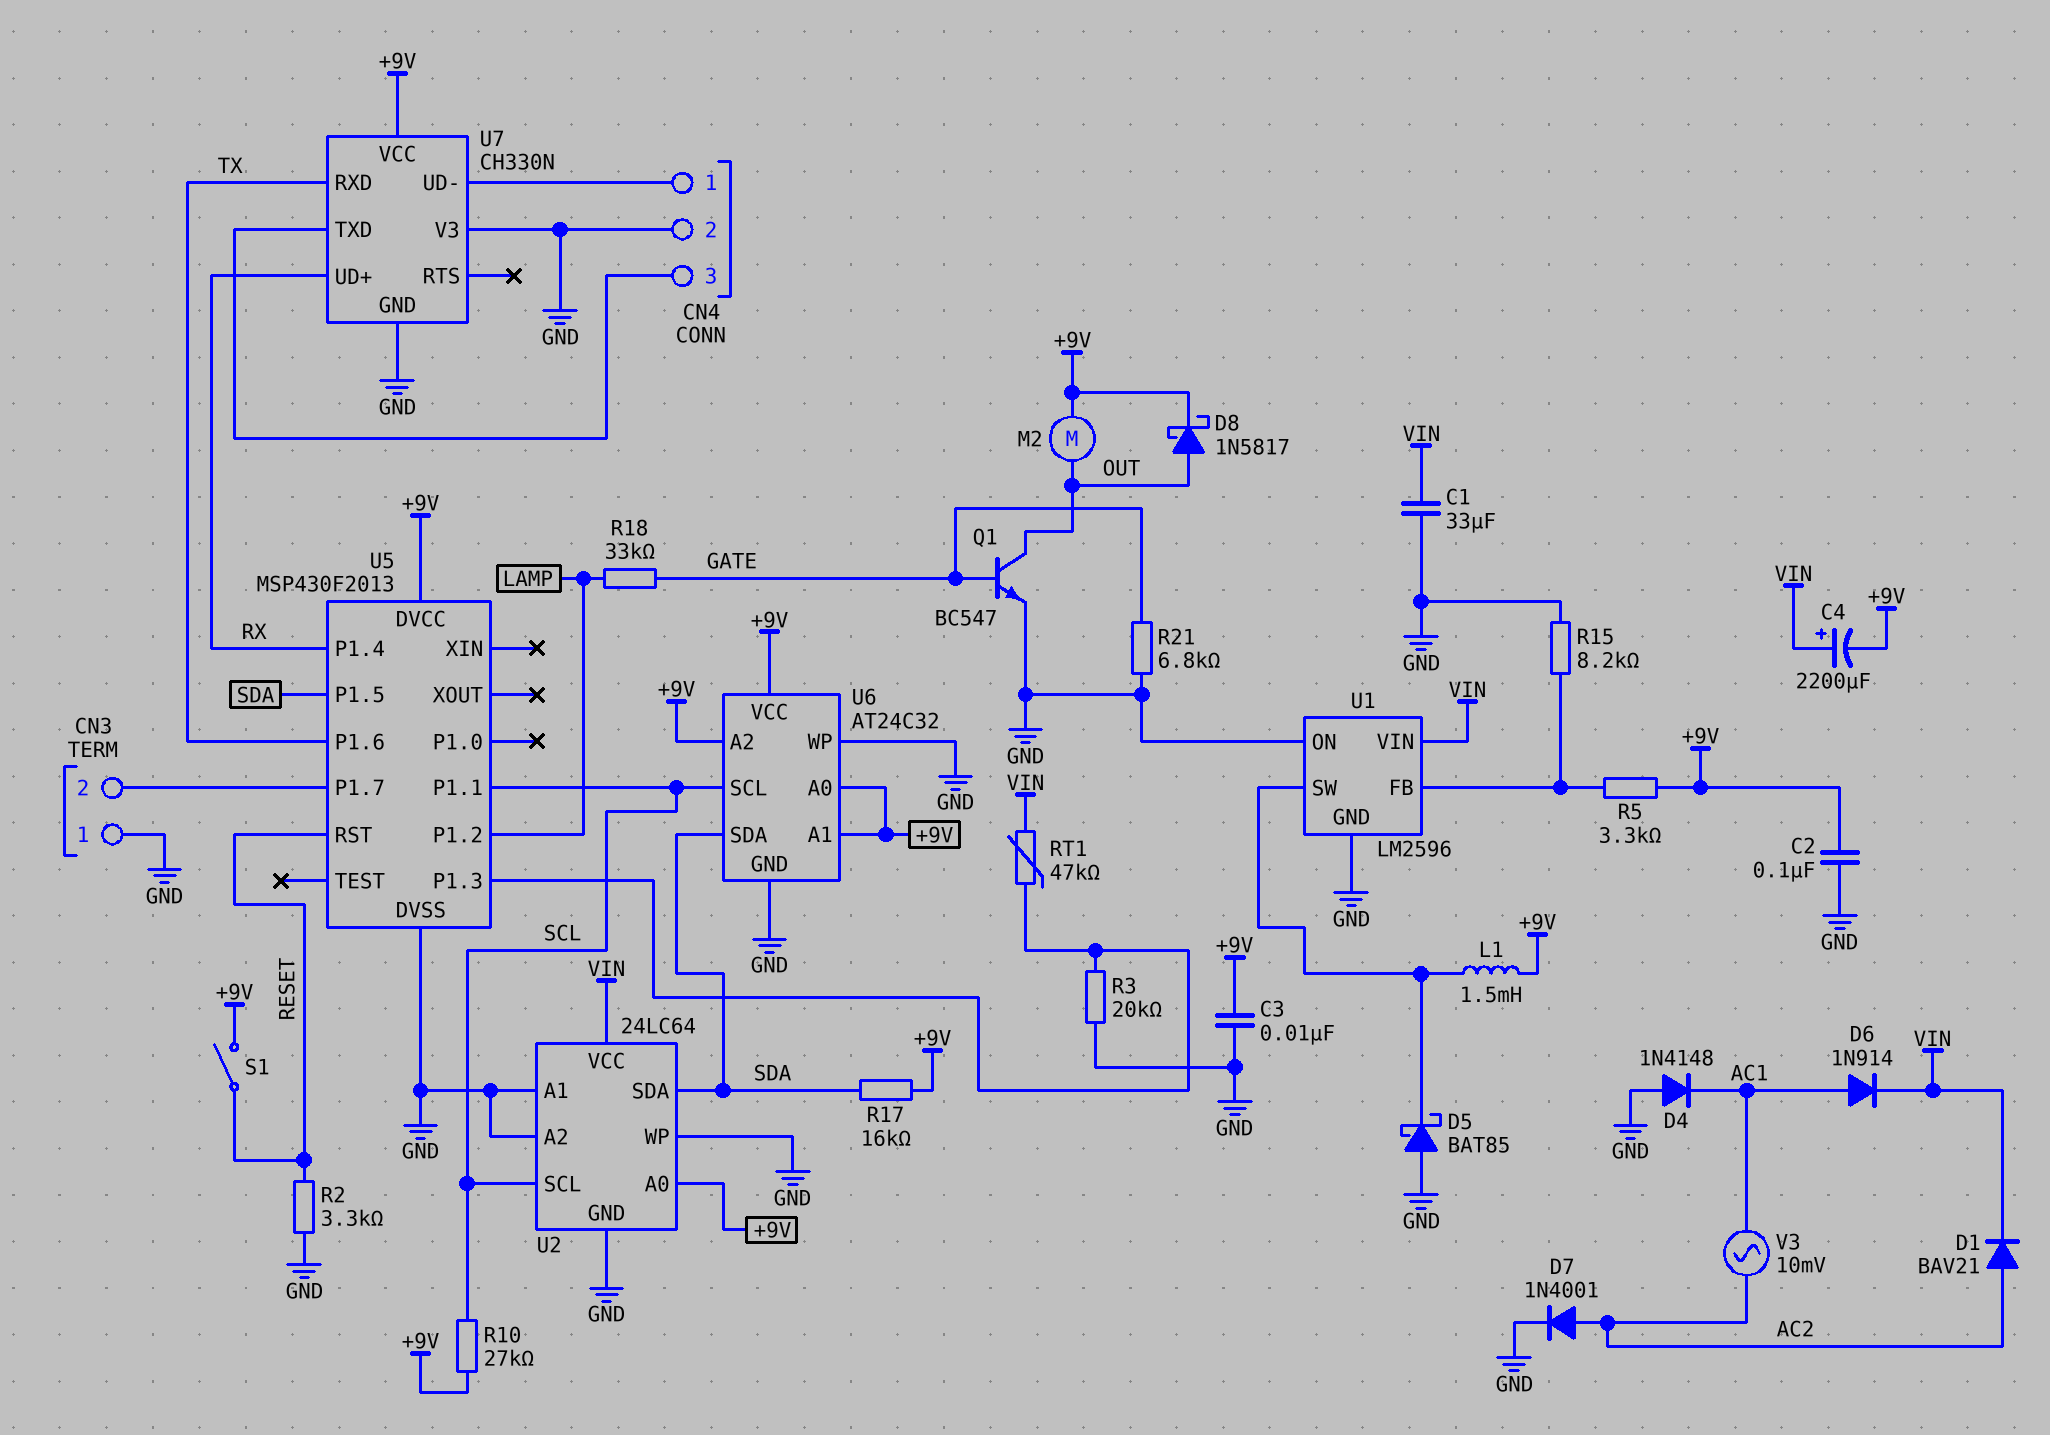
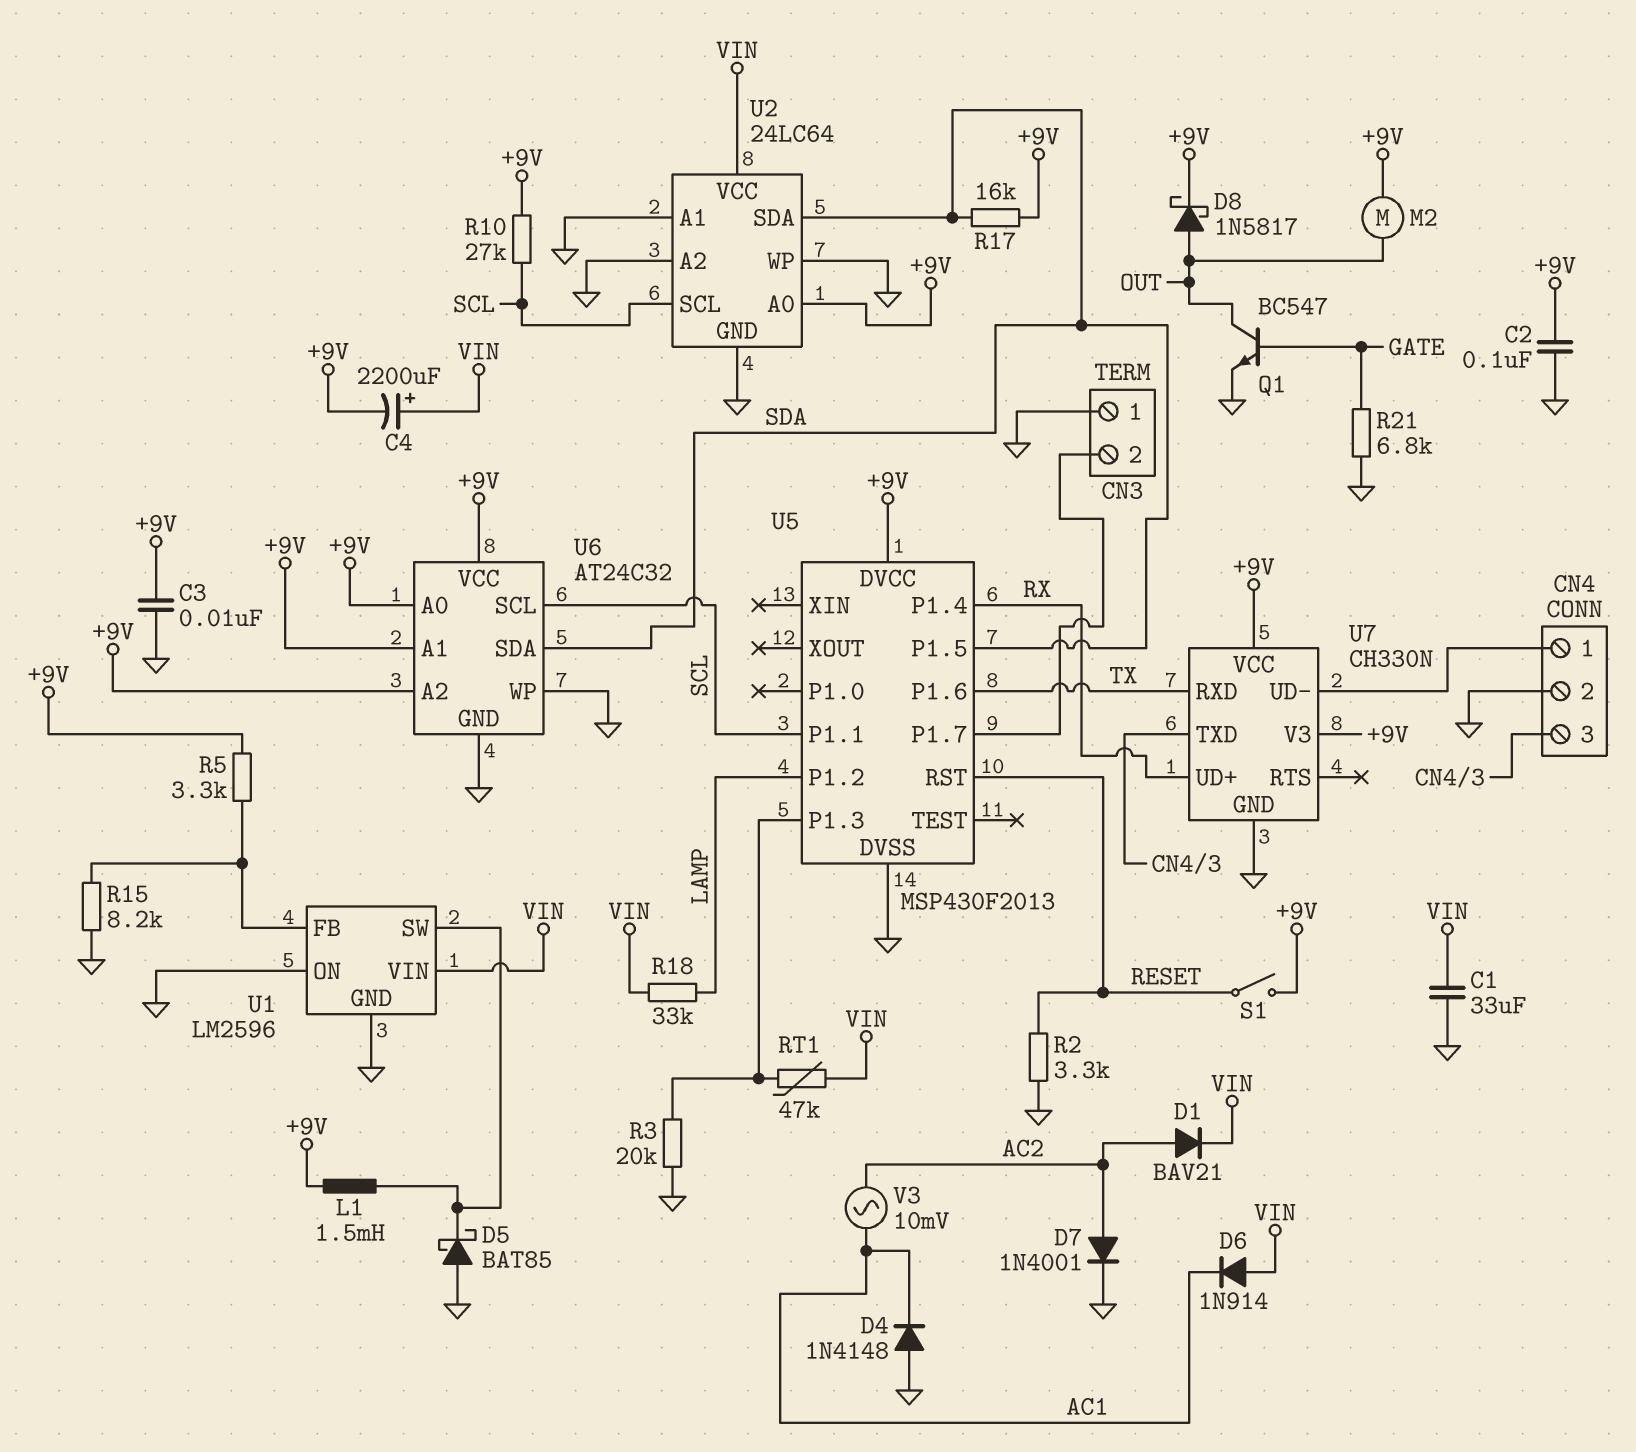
D6: diode 1N914 (A AC1, K VIN) -> diode 1N914 (A VIN, K AC1)
R18: 33k (GATE, LAMP) -> 33k (LAMP, VIN)
U7 pin V3: GND -> +9V

